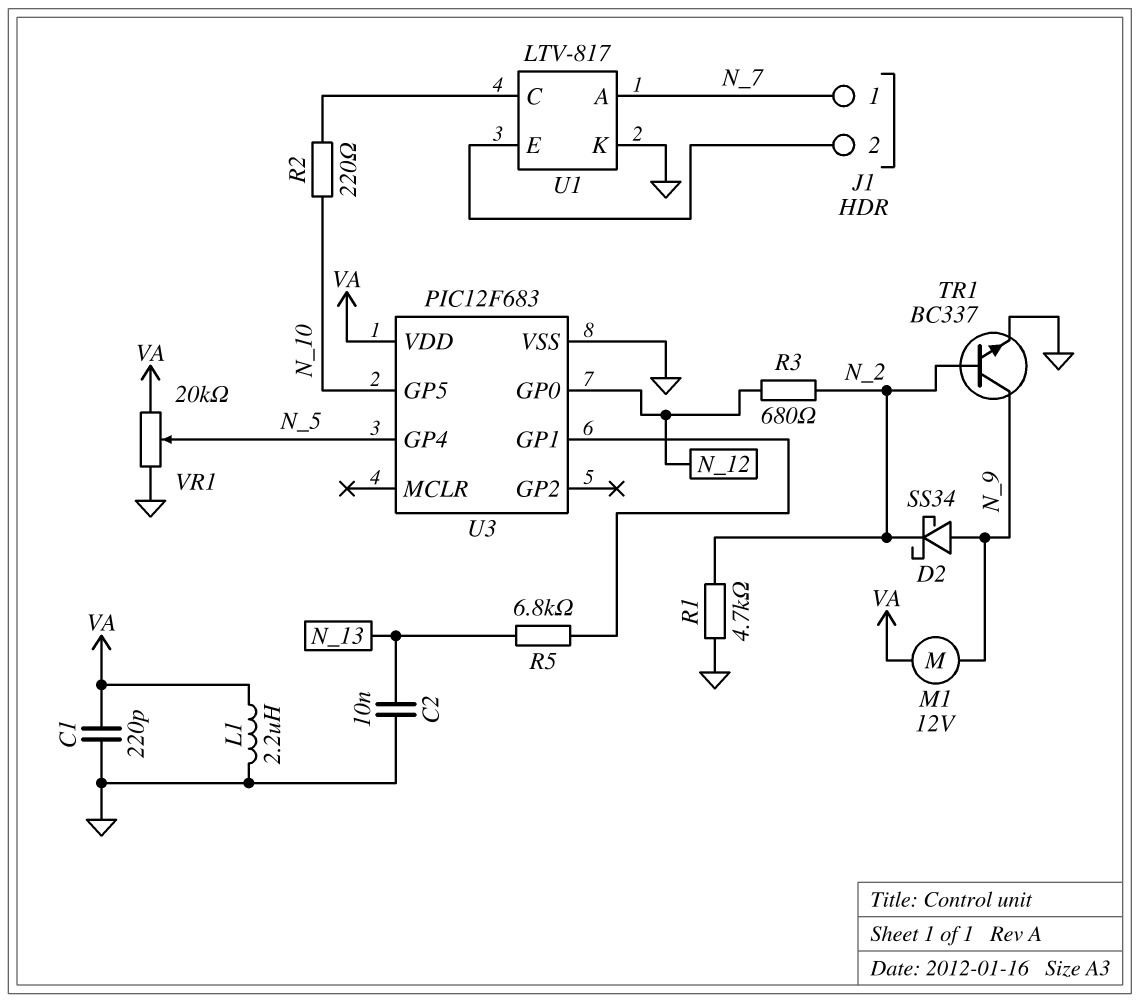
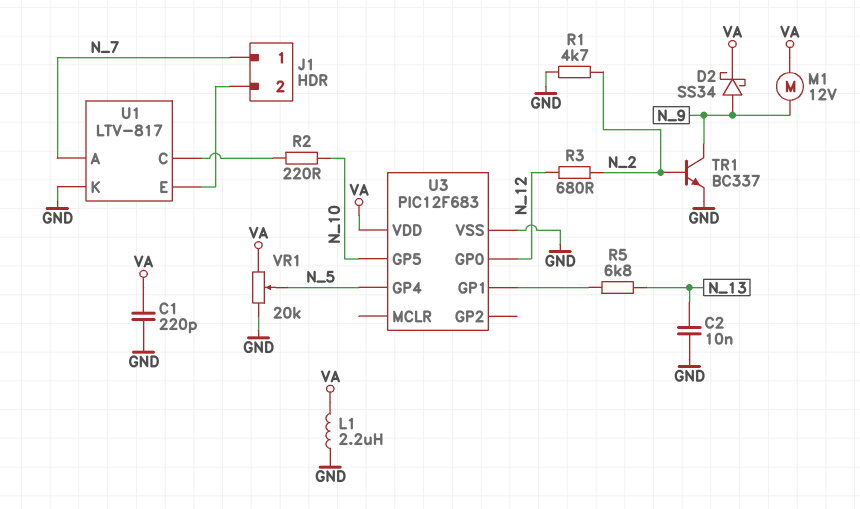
D2: schottky SS34 (A N_9, K N_2) -> schottky SS34 (A N_9, K VA)

